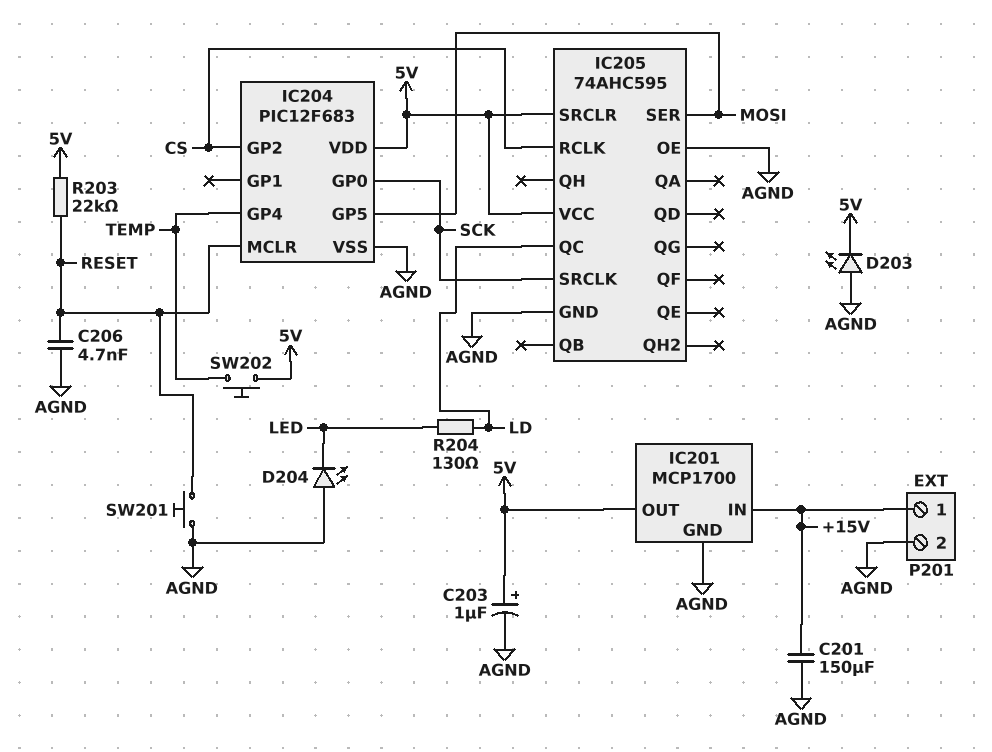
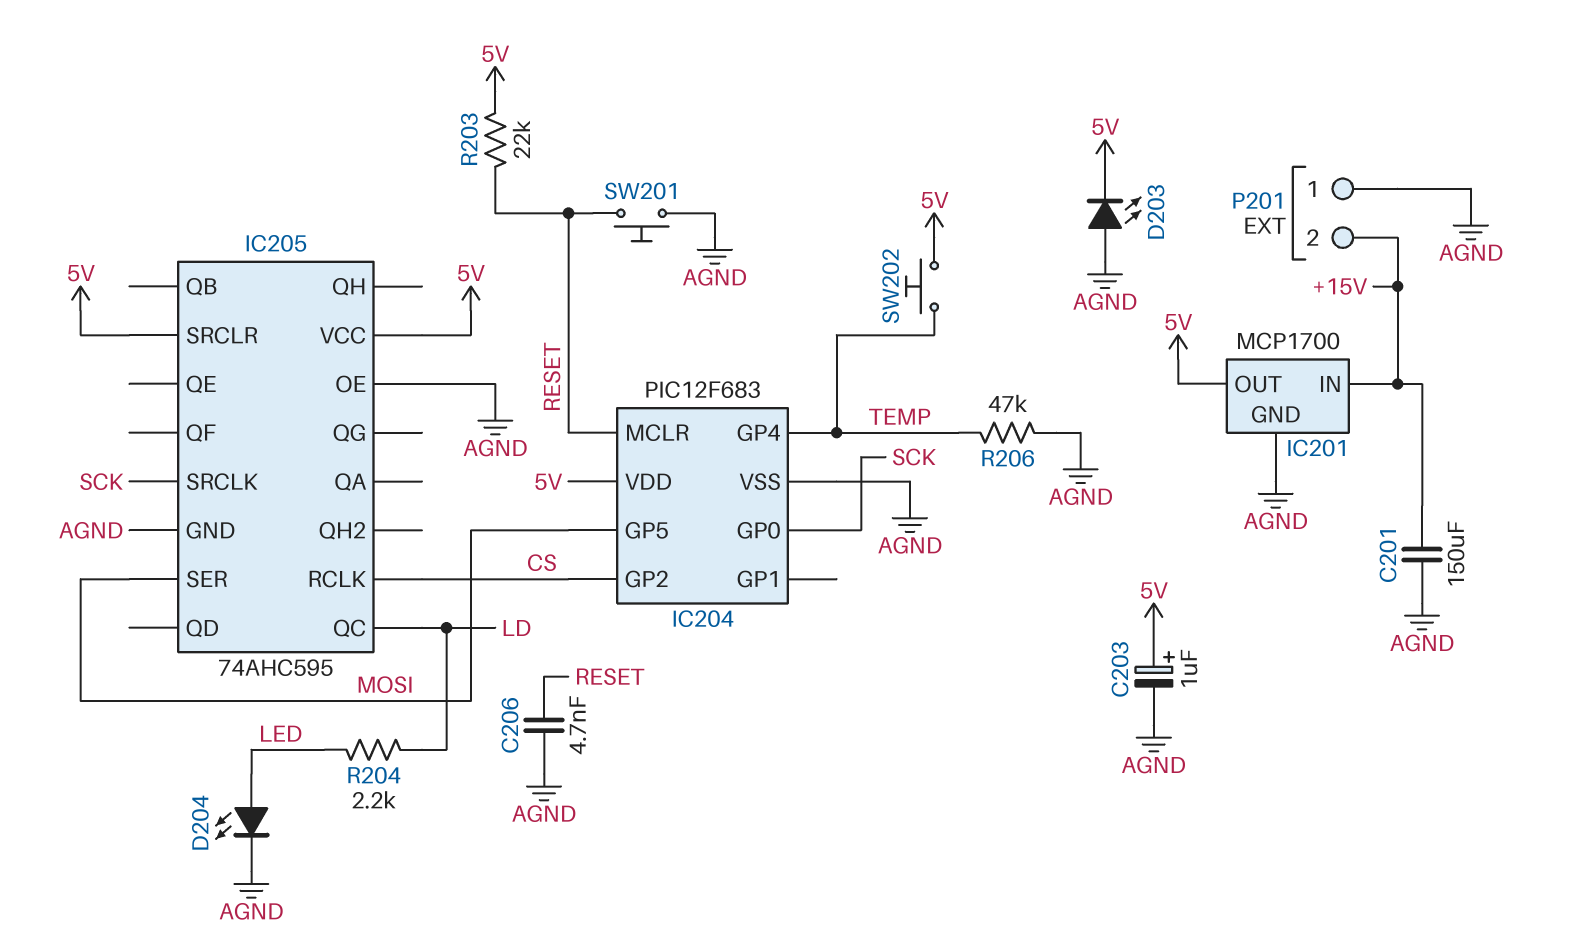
D204: LED (A AGND, K LED) -> LED (A LED, K AGND)
P201 pin 1: +15V -> AGND
P201 pin 2: AGND -> +15V
R204: 130 (LD, LED) -> 2.2k (LD, LED)
R206: none -> 47k (AGND, TEMP)

